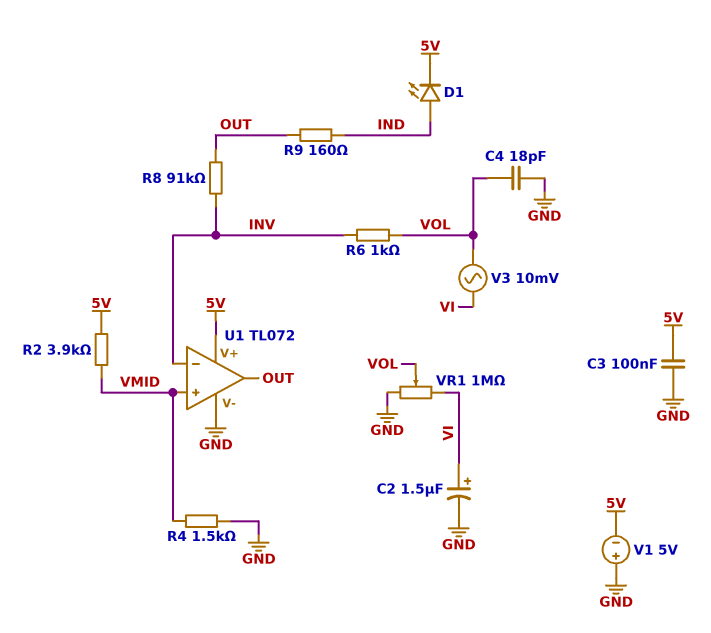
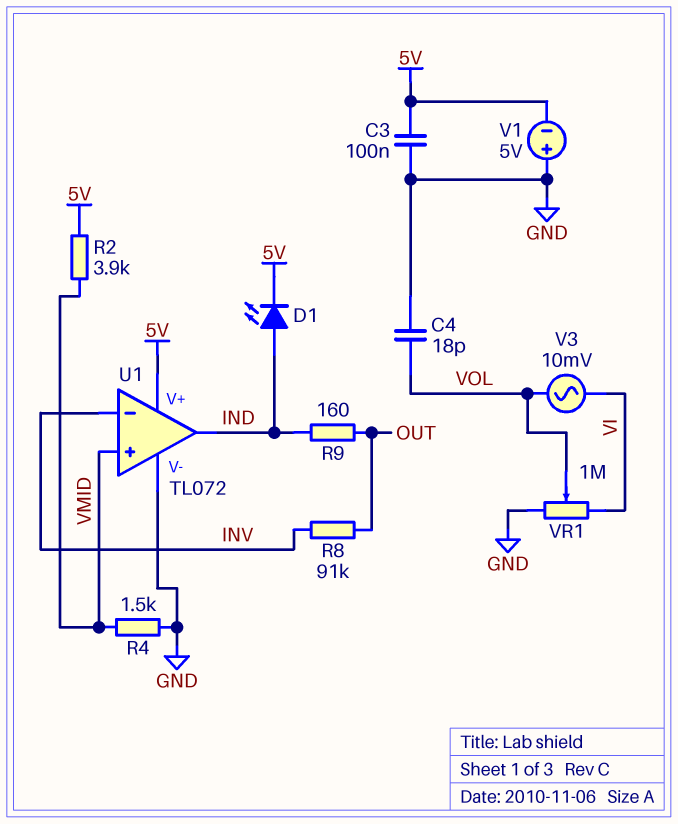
C2: 1.5uF (plus VI, minus GND) -> none
R6: 1k (INV, VOL) -> none
U1 pin out: OUT -> IND

